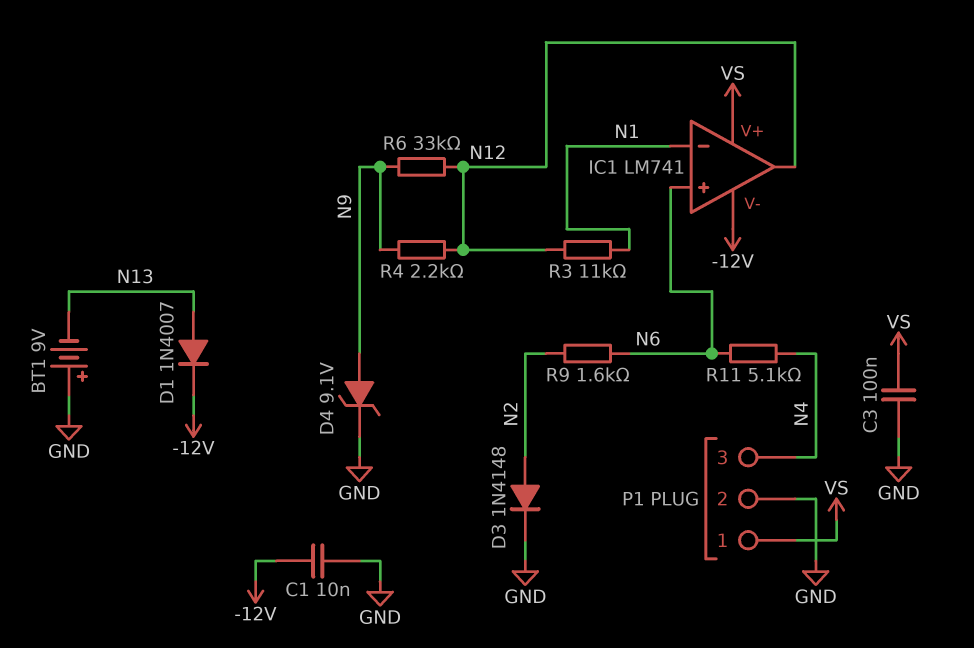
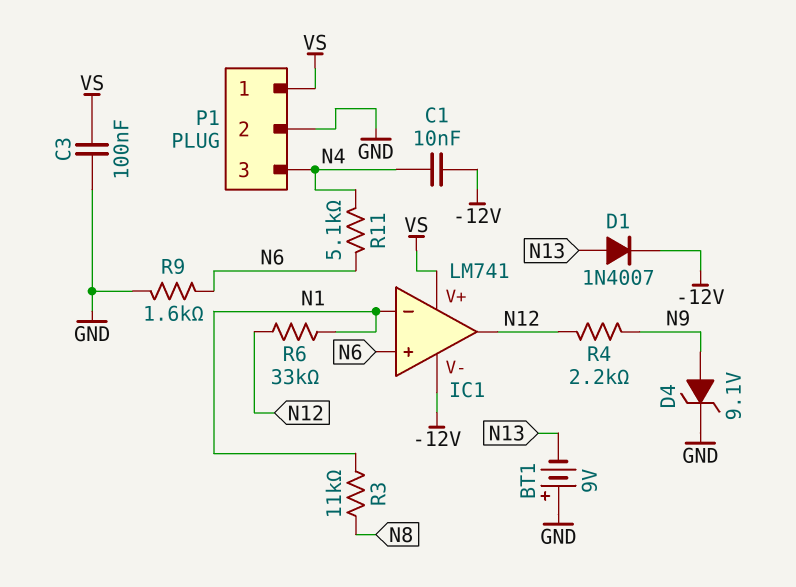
C1: 10nF (-12V, GND) -> 10nF (-12V, N4)
D3: diode 1N4148 (A N2, K GND) -> none
R3: 11k (N1, N12) -> 11k (N1, N8)
R6: 33k (N9, N12) -> 33k (N1, N12)
R9: 1.6k (N2, N6) -> 1.6k (GND, N6)

